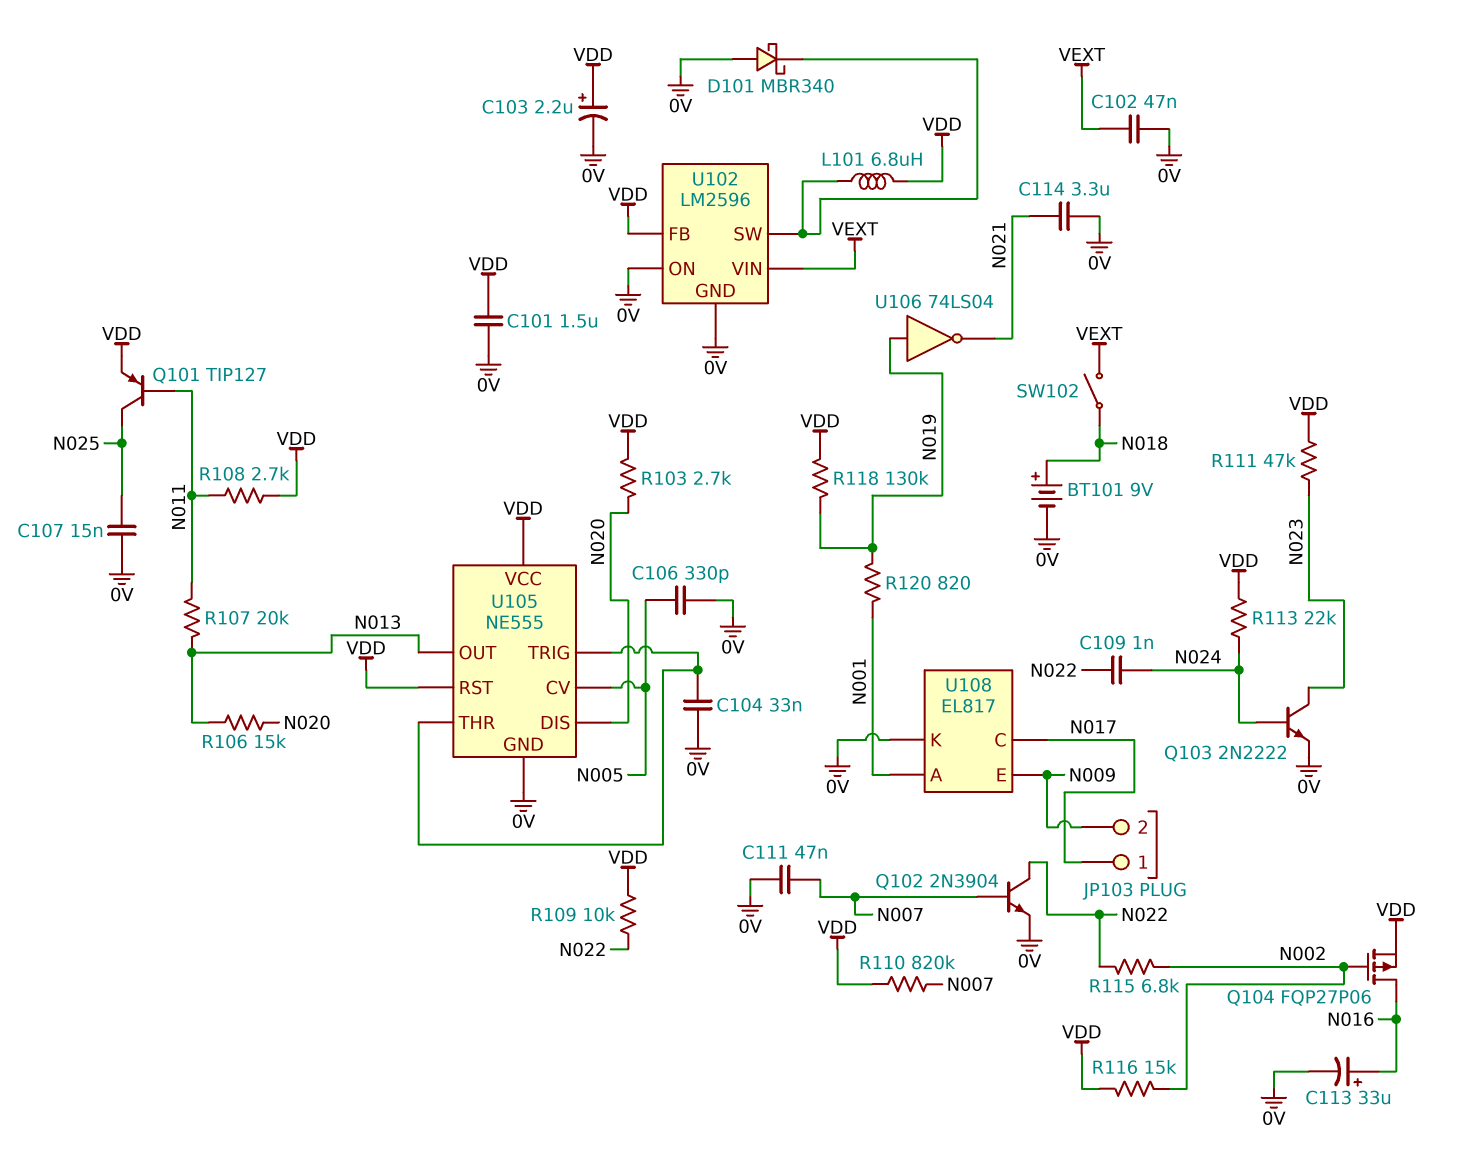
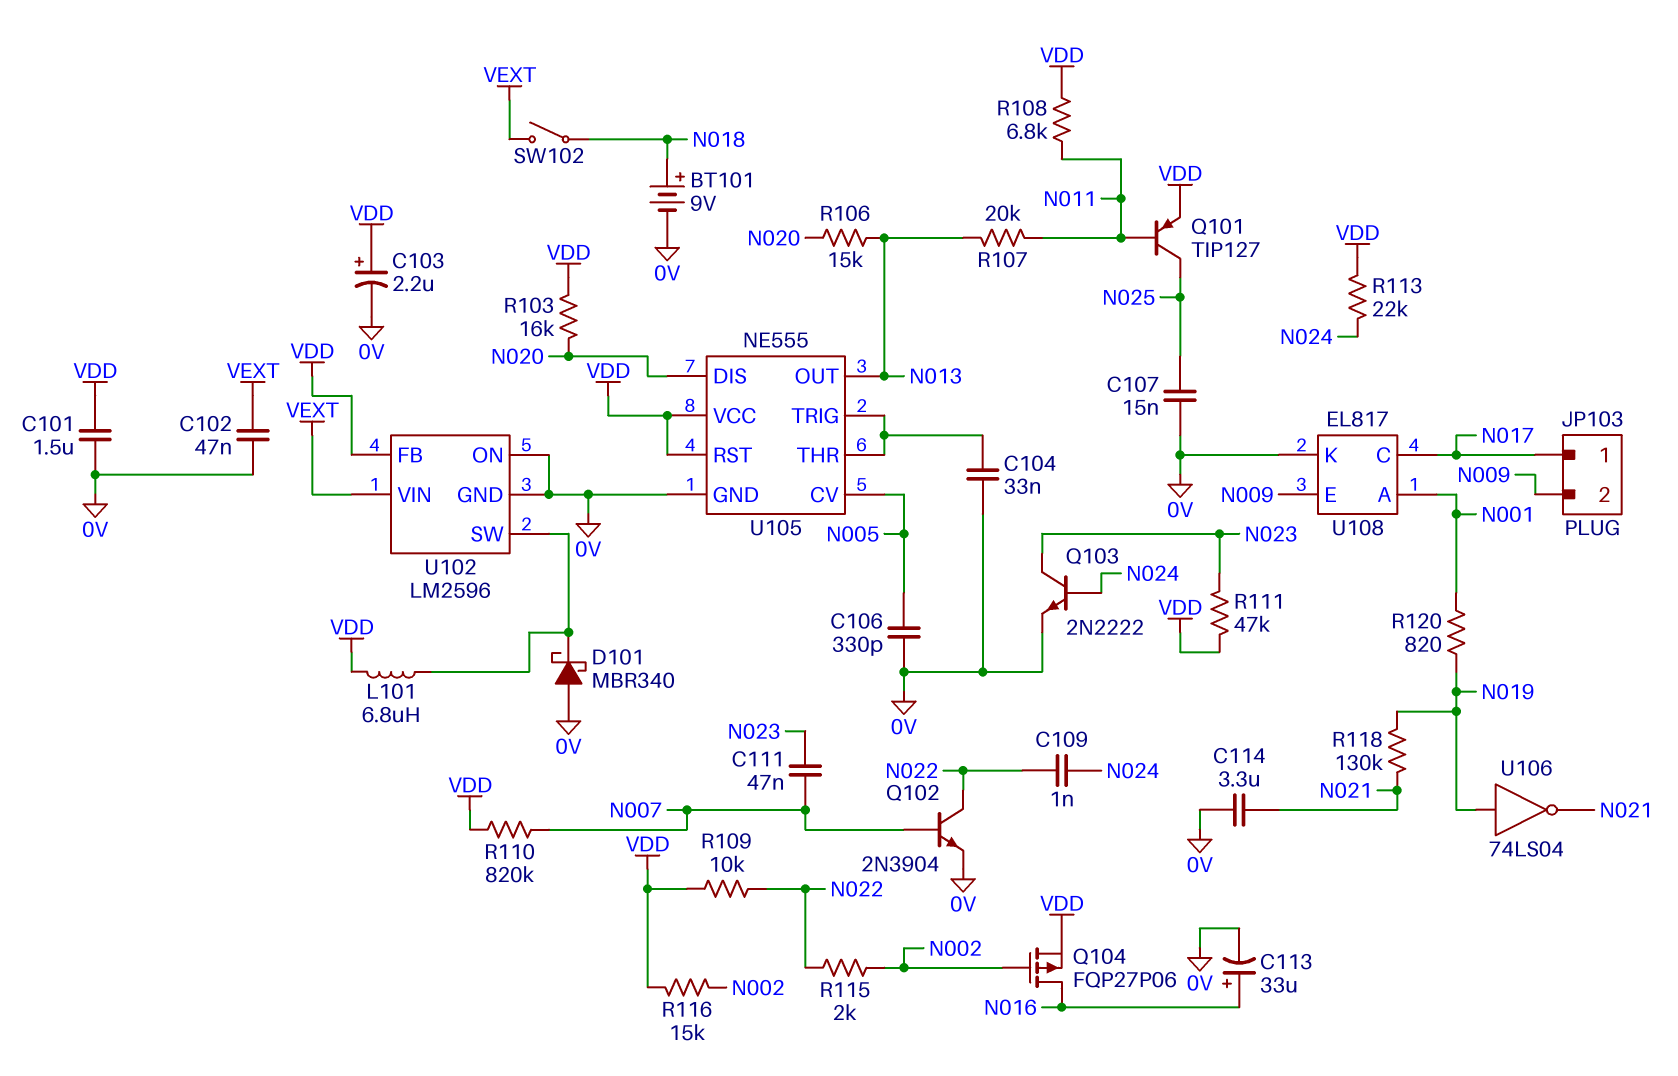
C111: 47nF (0V, N007) -> 47nF (N007, N023)
R103: 2.7k (N020, VDD) -> 16k (N020, VDD)
R108: 2.7k (N011, VDD) -> 6.8k (N011, VDD)
R115: 6.8k (N002, N022) -> 2k (N002, N022)
R118: 130k (N019, VDD) -> 130k (N019, N021)

